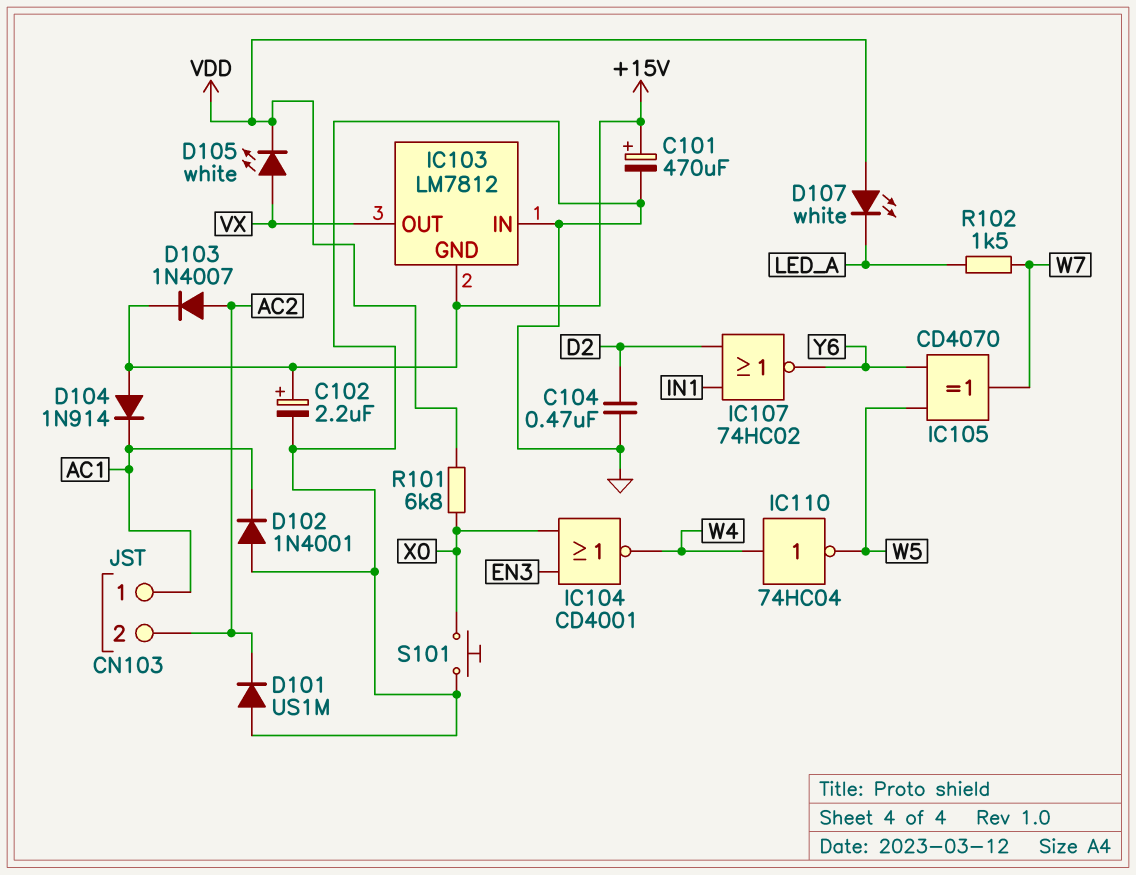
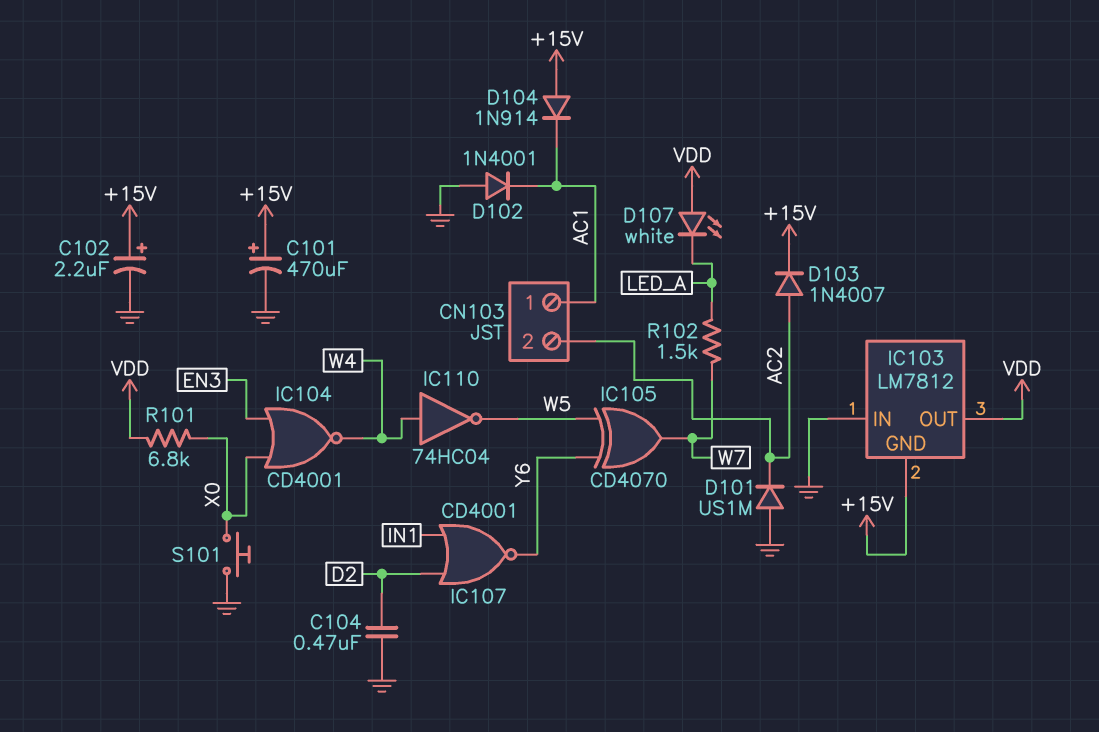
D105: LED white (A VX, K VDD) -> none
IC103 pin OUT: VX -> VDD
IC107: NOR 74HC02 (in D2, in IN1, out Y6) -> NOR CD4001 (in D2, in IN1, out Y6)

